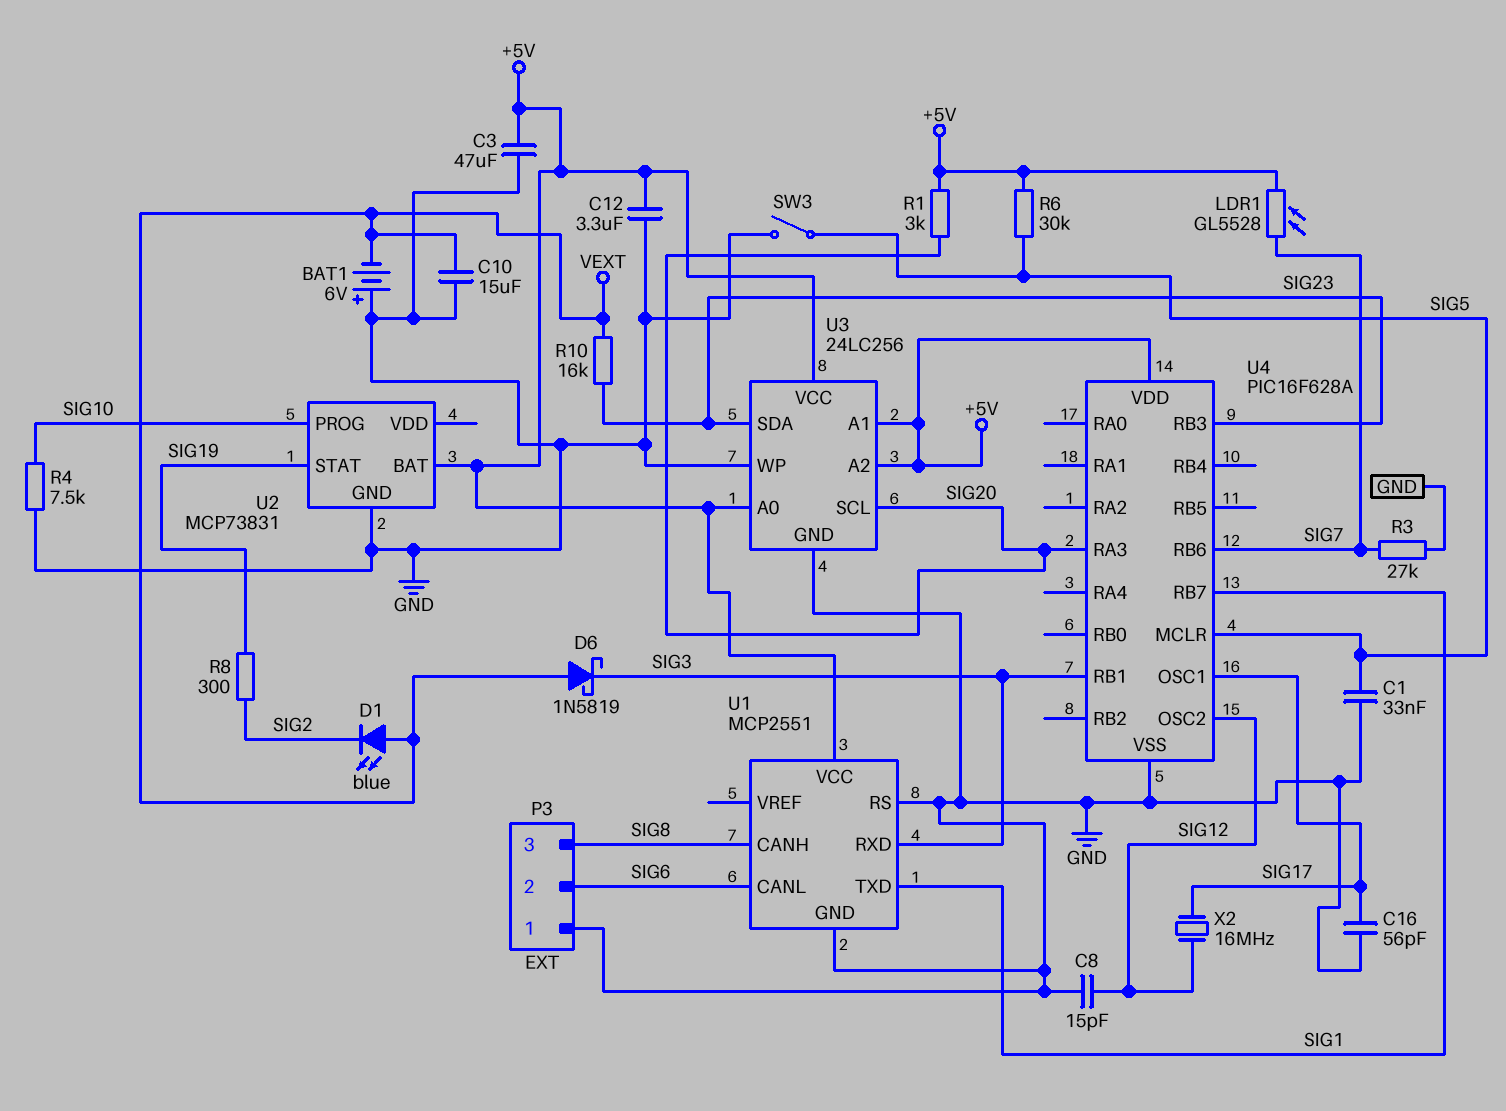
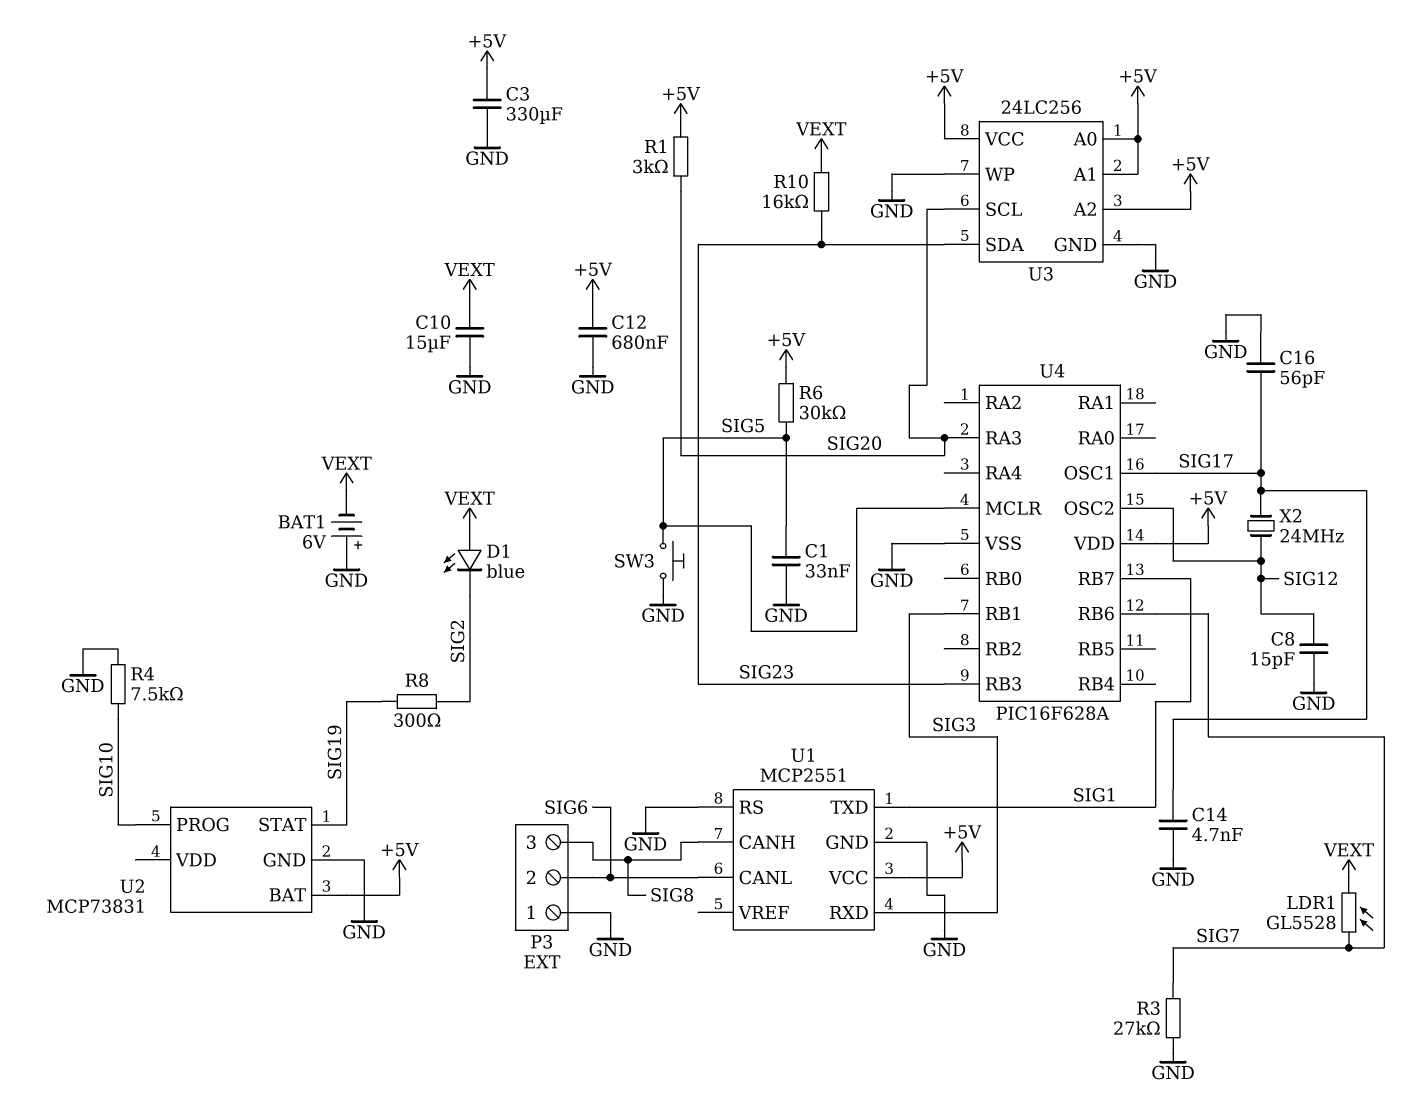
C3: 47uF (+5V, GND) -> 330uF (+5V, GND)
C12: 3.3uF (+5V, GND) -> 680nF (+5V, GND)
C14: none -> 4.7nF (GND, SIG17)
D6: schottky 1N5819 (A VEXT, K SIG3) -> none
LDR1: GL5528 (+5V, SIG7) -> GL5528 (SIG7, VEXT)
SW3: switch (GND, SIG5) -> button (GND, SIG5)
X2: 16MHz (SIG12, SIG17) -> 24MHz (SIG12, SIG17)

